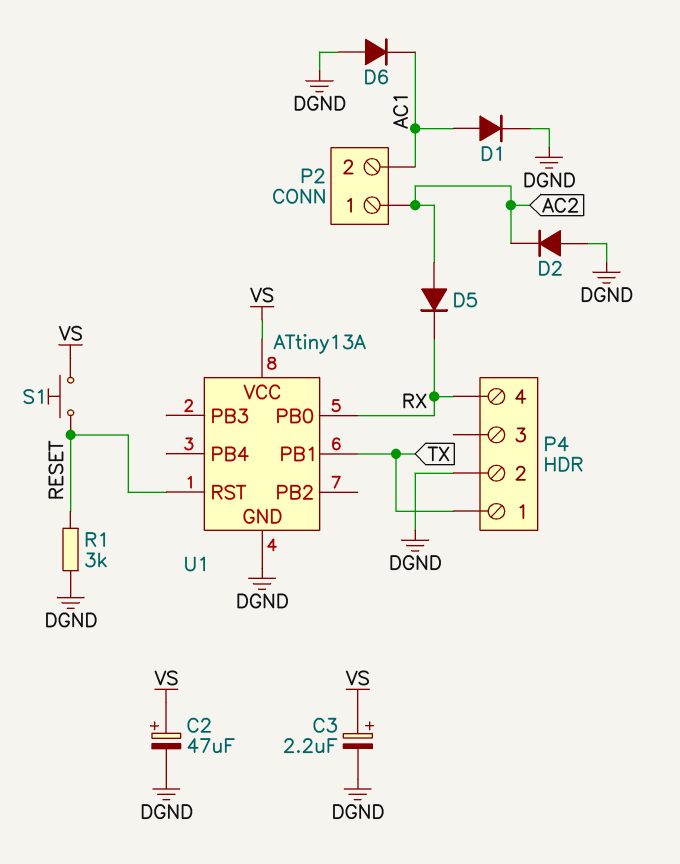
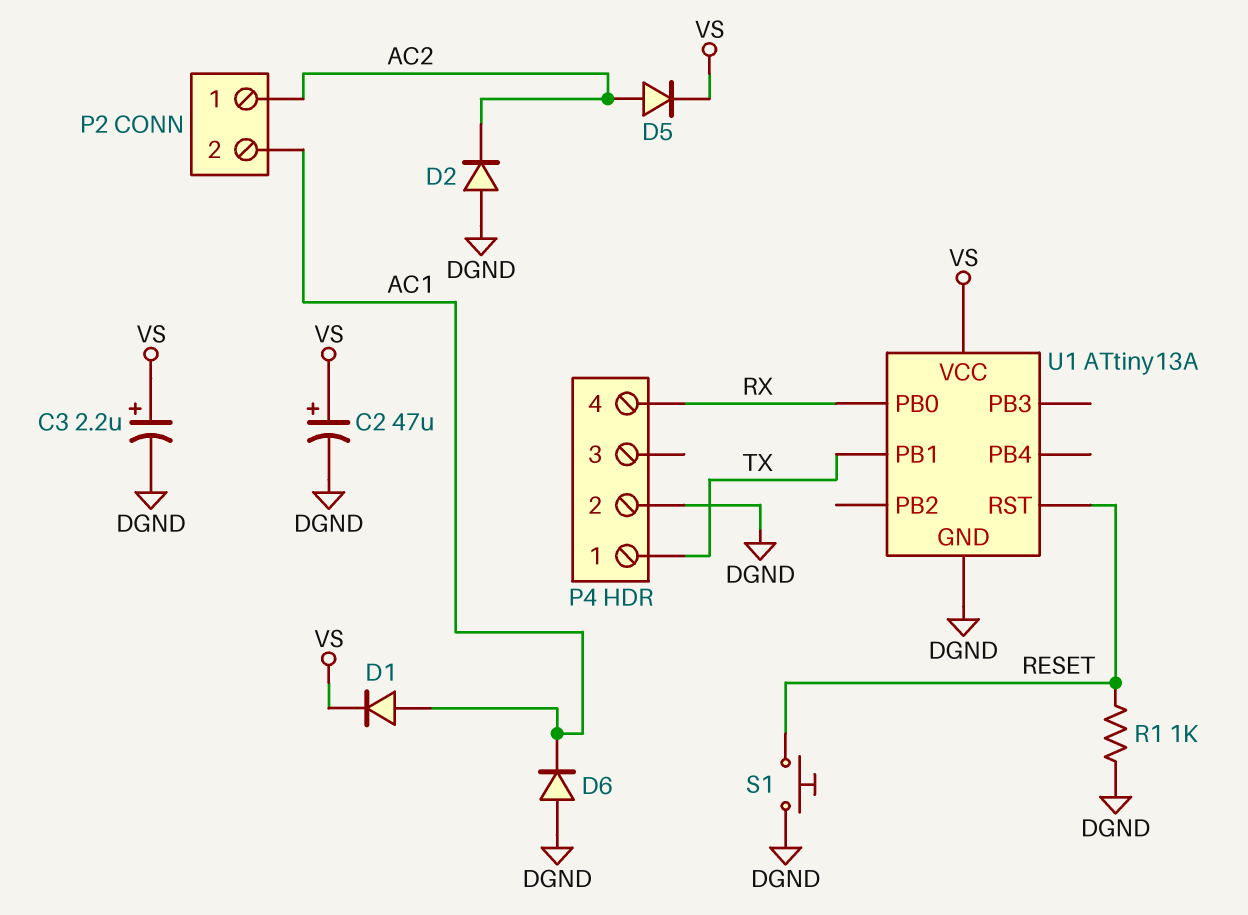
D1: diode (A AC1, K DGND) -> diode (A AC1, K VS)
D5: diode (A AC2, K RX) -> diode (A AC2, K VS)
R1: 3k (DGND, RESET) -> 1k (DGND, RESET)
S1: button (RESET, VS) -> button (DGND, RESET)

